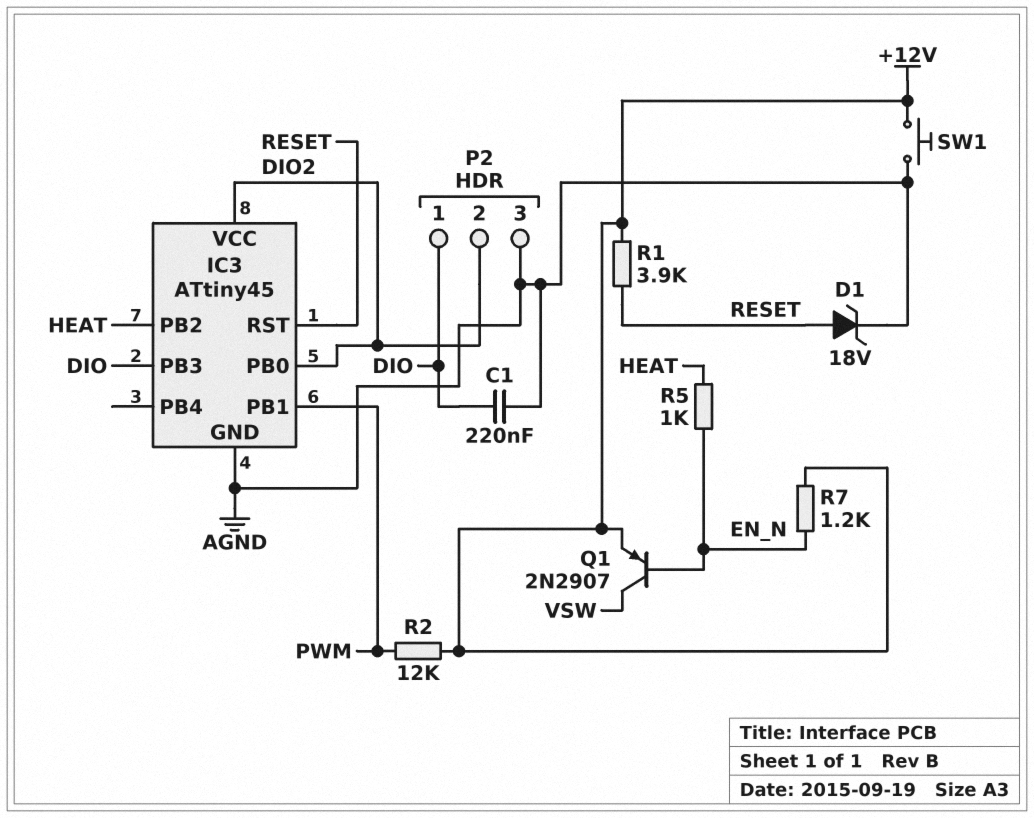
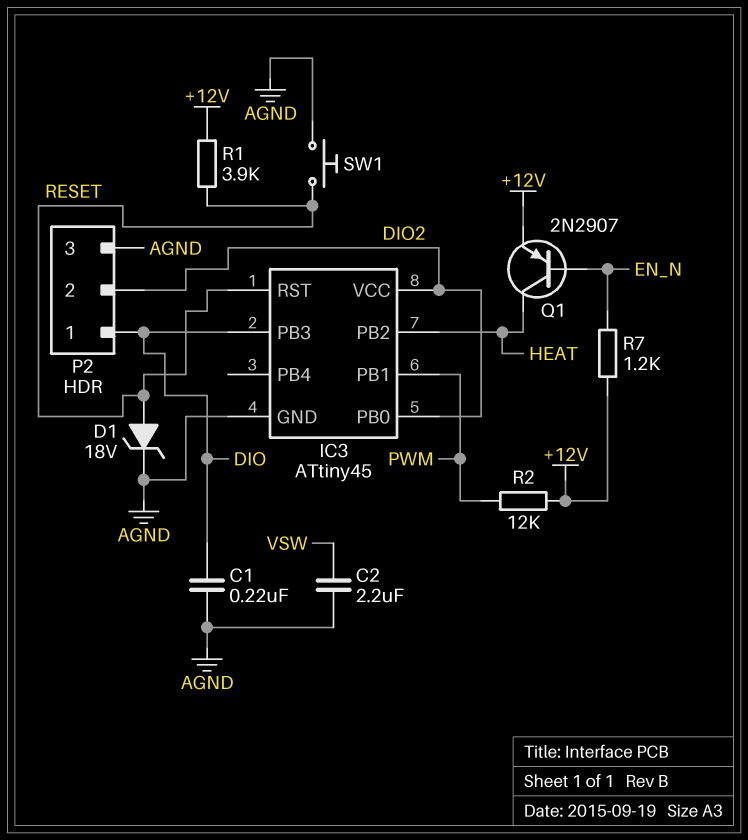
C2: none -> 2.2uF (AGND, VSW)
Q1: PNP 2N2907 (B EN_N, C VSW, E +12V) -> PNP 2N2907 (B EN_N, C HEAT, E +12V)
R5: 1k (EN_N, HEAT) -> none
SW1: button (+12V, AGND) -> button (AGND, RESET)

